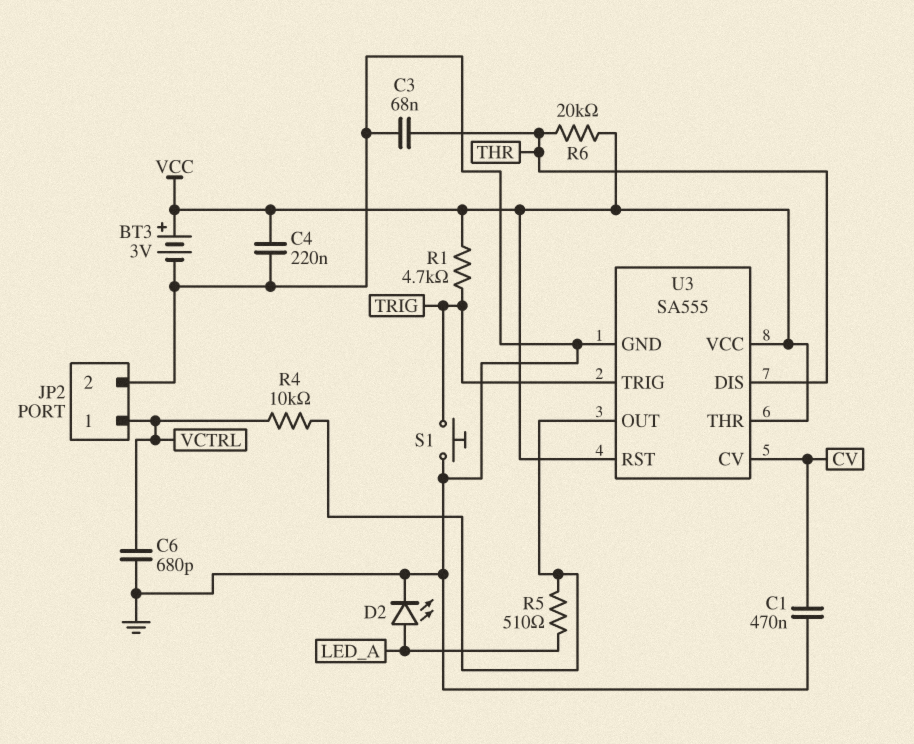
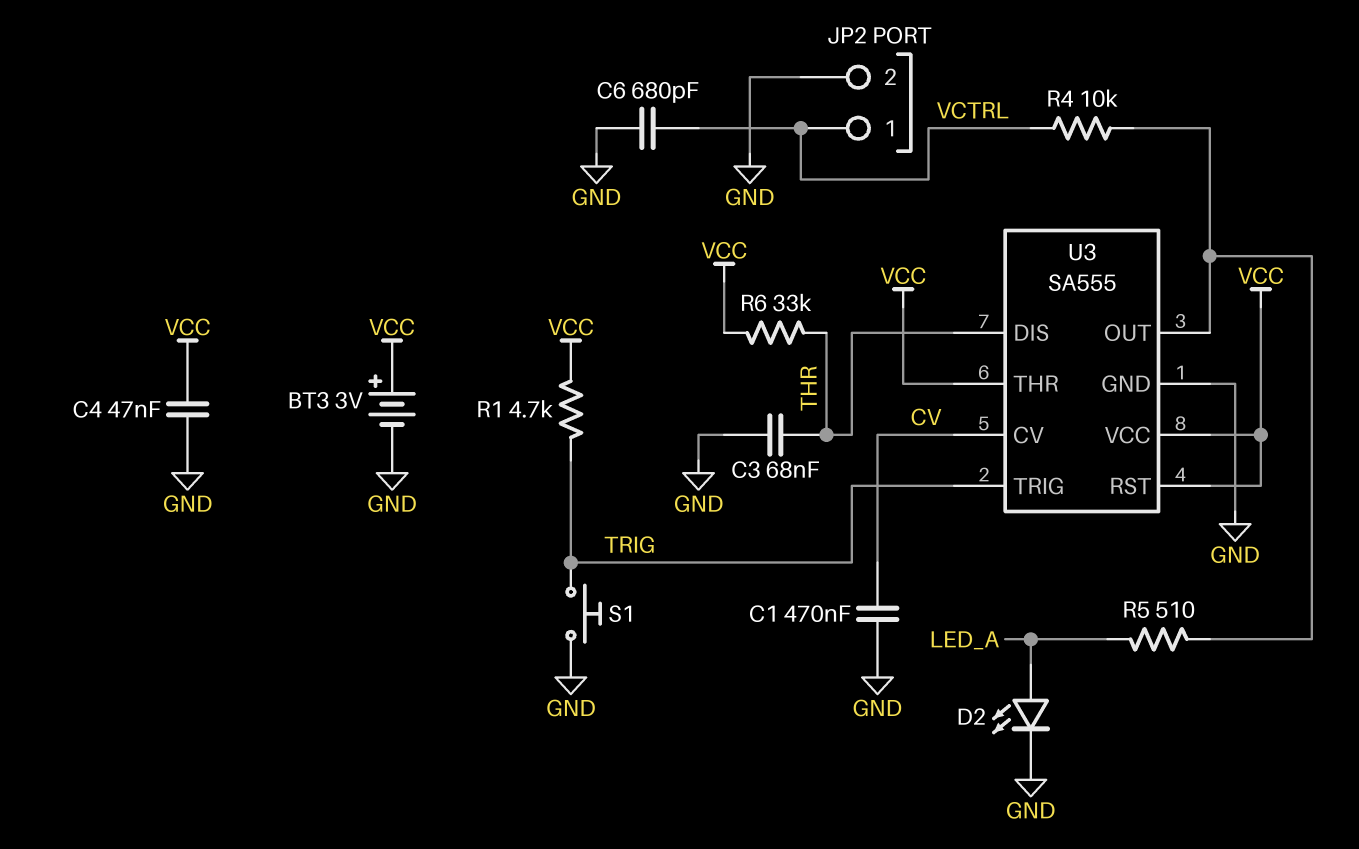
C4: 220nF (GND, VCC) -> 47nF (GND, VCC)
R6: 20k (THR, VCC) -> 33k (THR, VCC)

